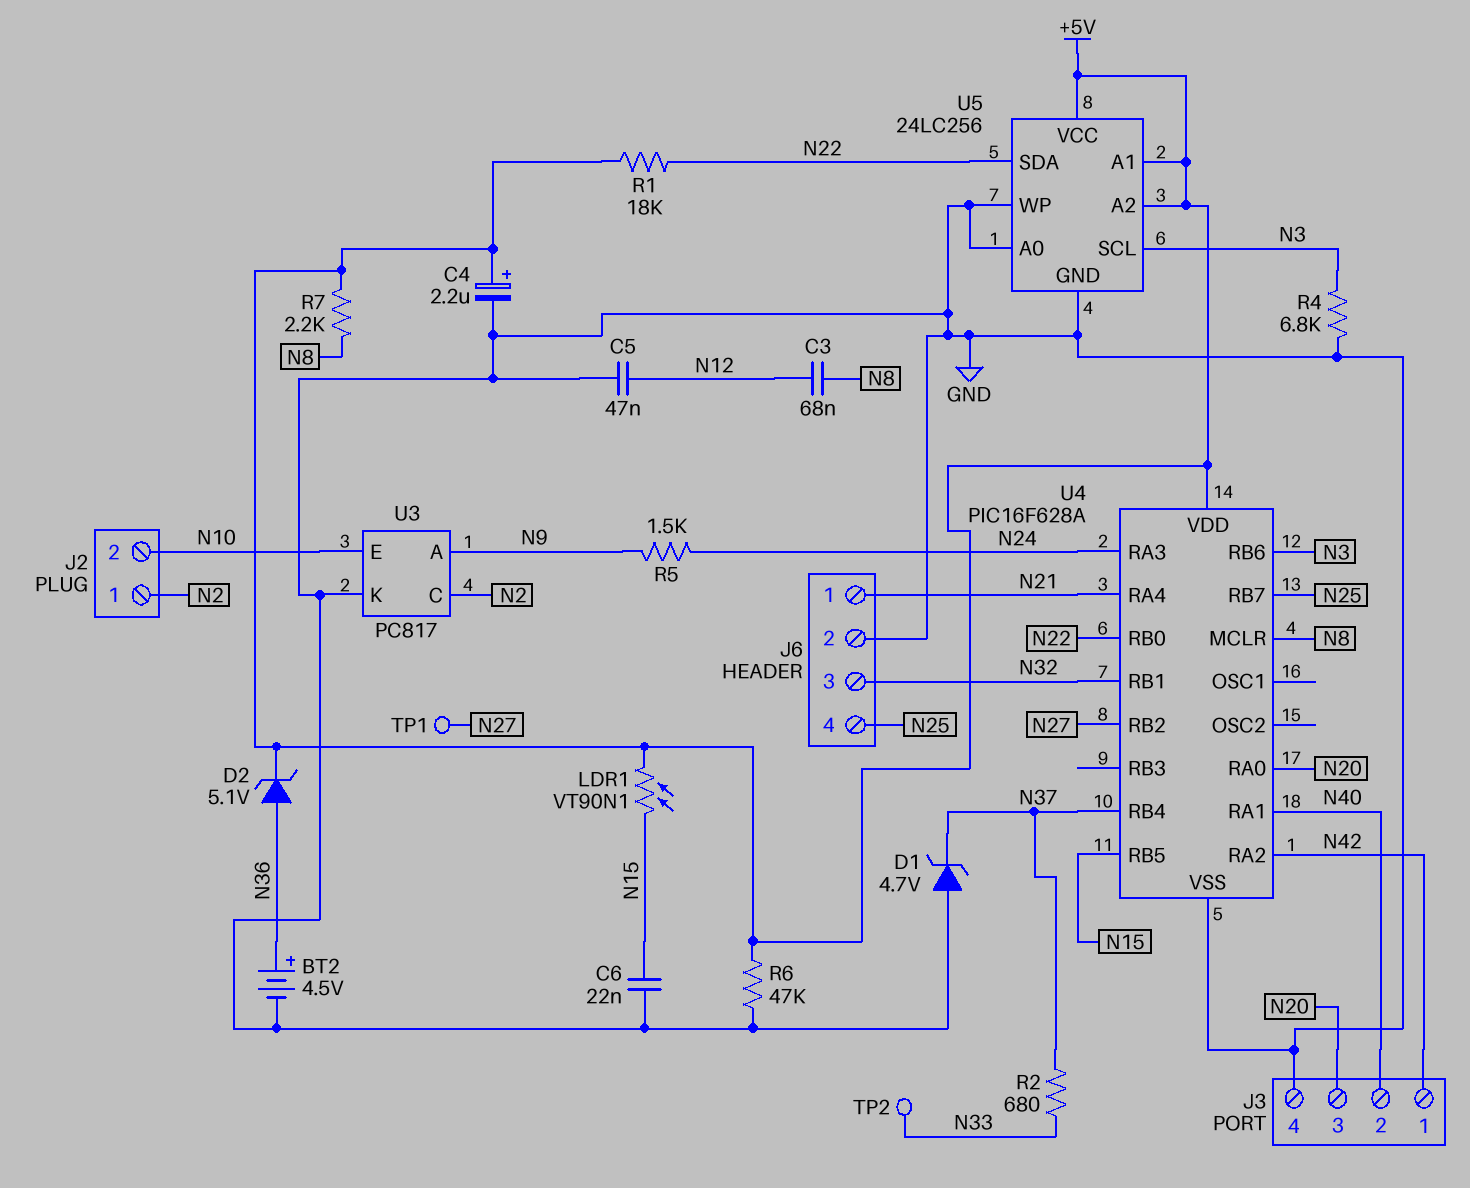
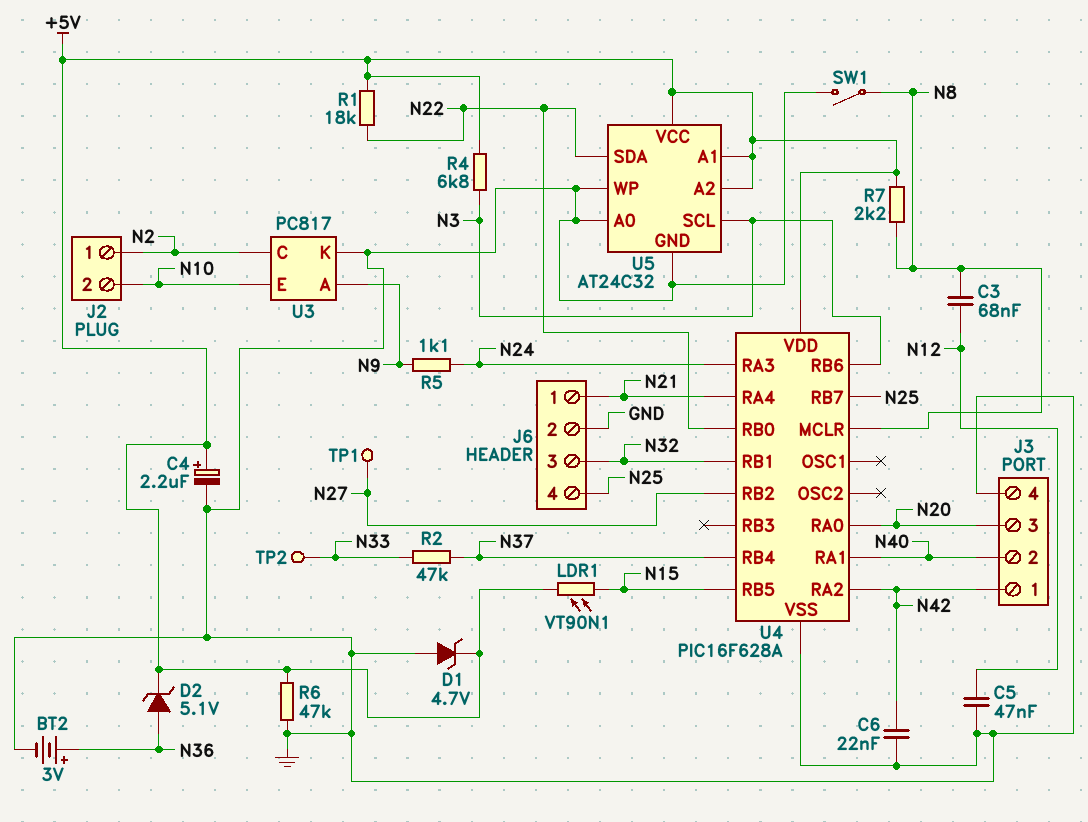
BT2: 4.5V (plus N36, minus GND) -> 3V (plus N36, minus GND)
C6: 22nF (GND, N15) -> 22nF (GND, N42)
D1: zener 4.7V (A GND, K N37) -> zener 4.7V (A GND, K +5V)
R2: 680 (N33, N37) -> 47k (N33, N37)
R4: 6.8k (GND, N3) -> 6.8k (+5V, N3)
R5: 1.5k (N9, N24) -> 1.1k (N9, N24)
SW1: none -> switch (GND, N8)
U5: 24LC256 -> AT24C32

